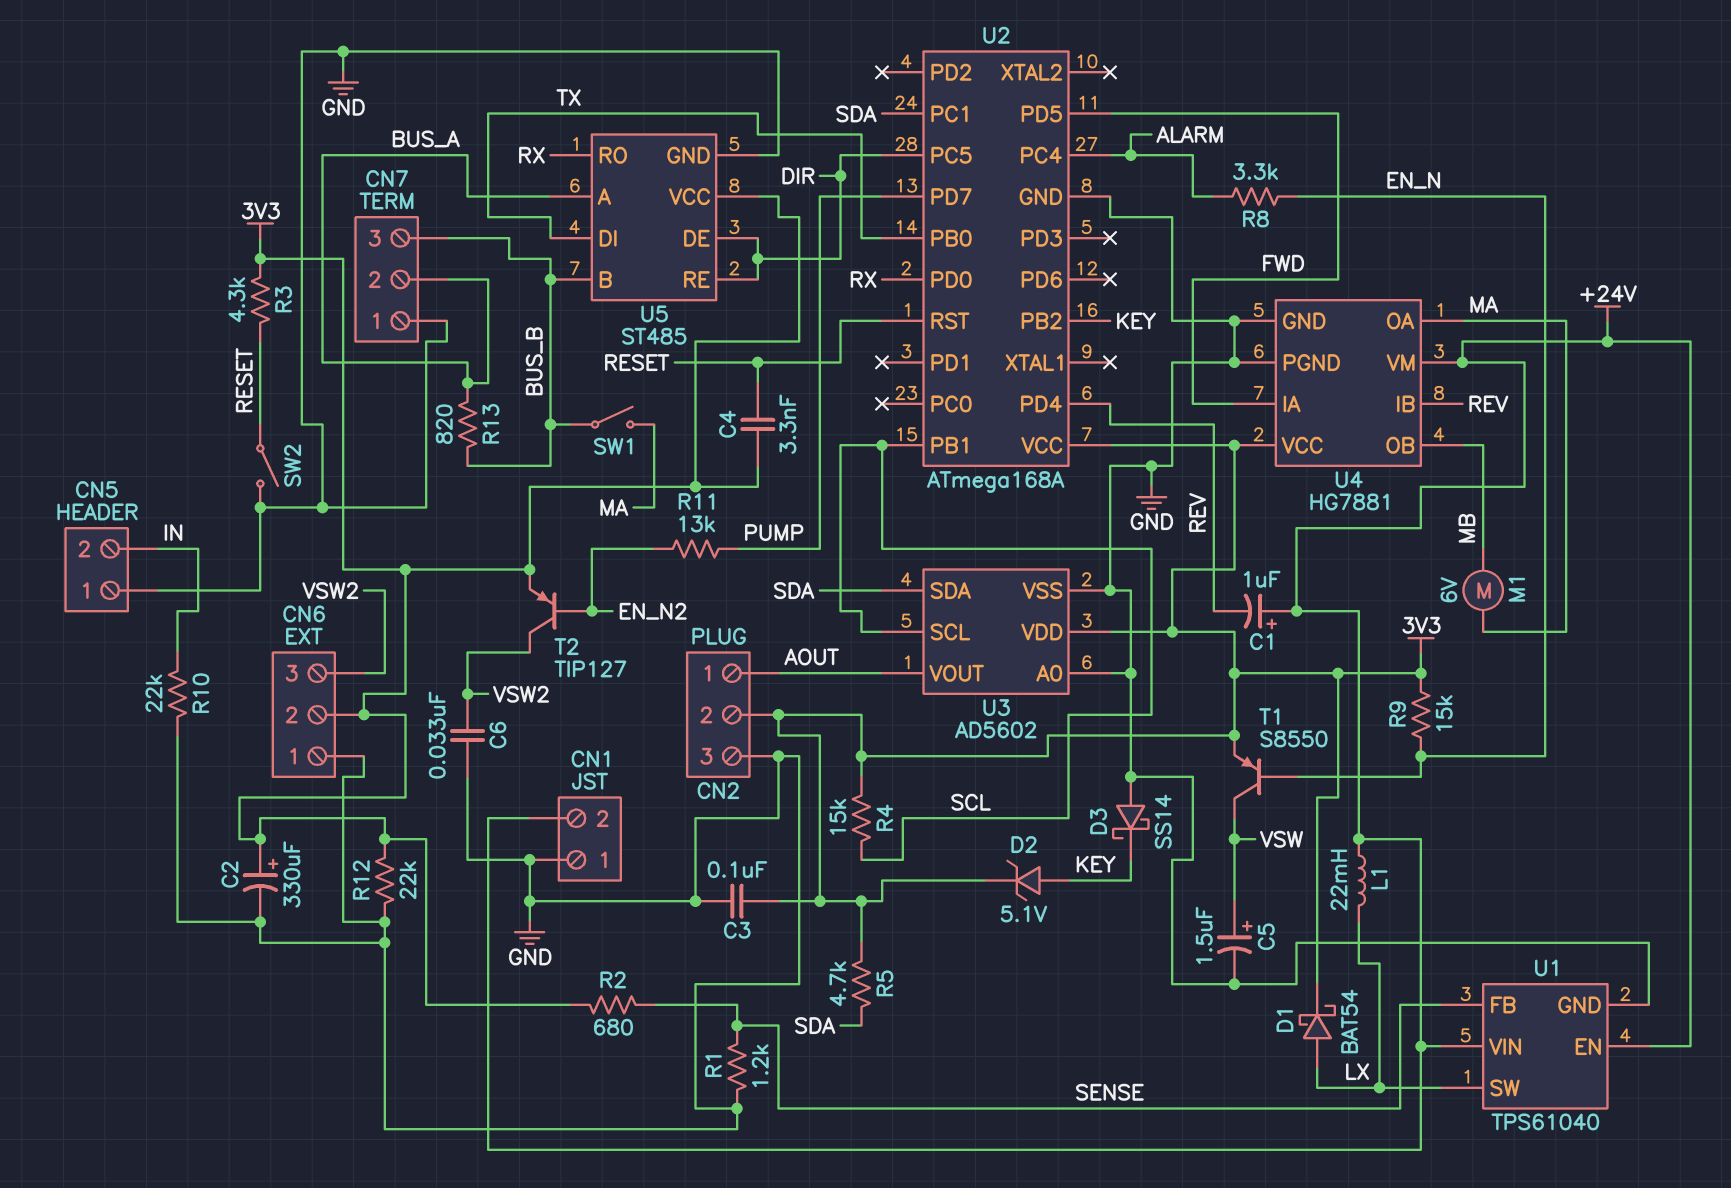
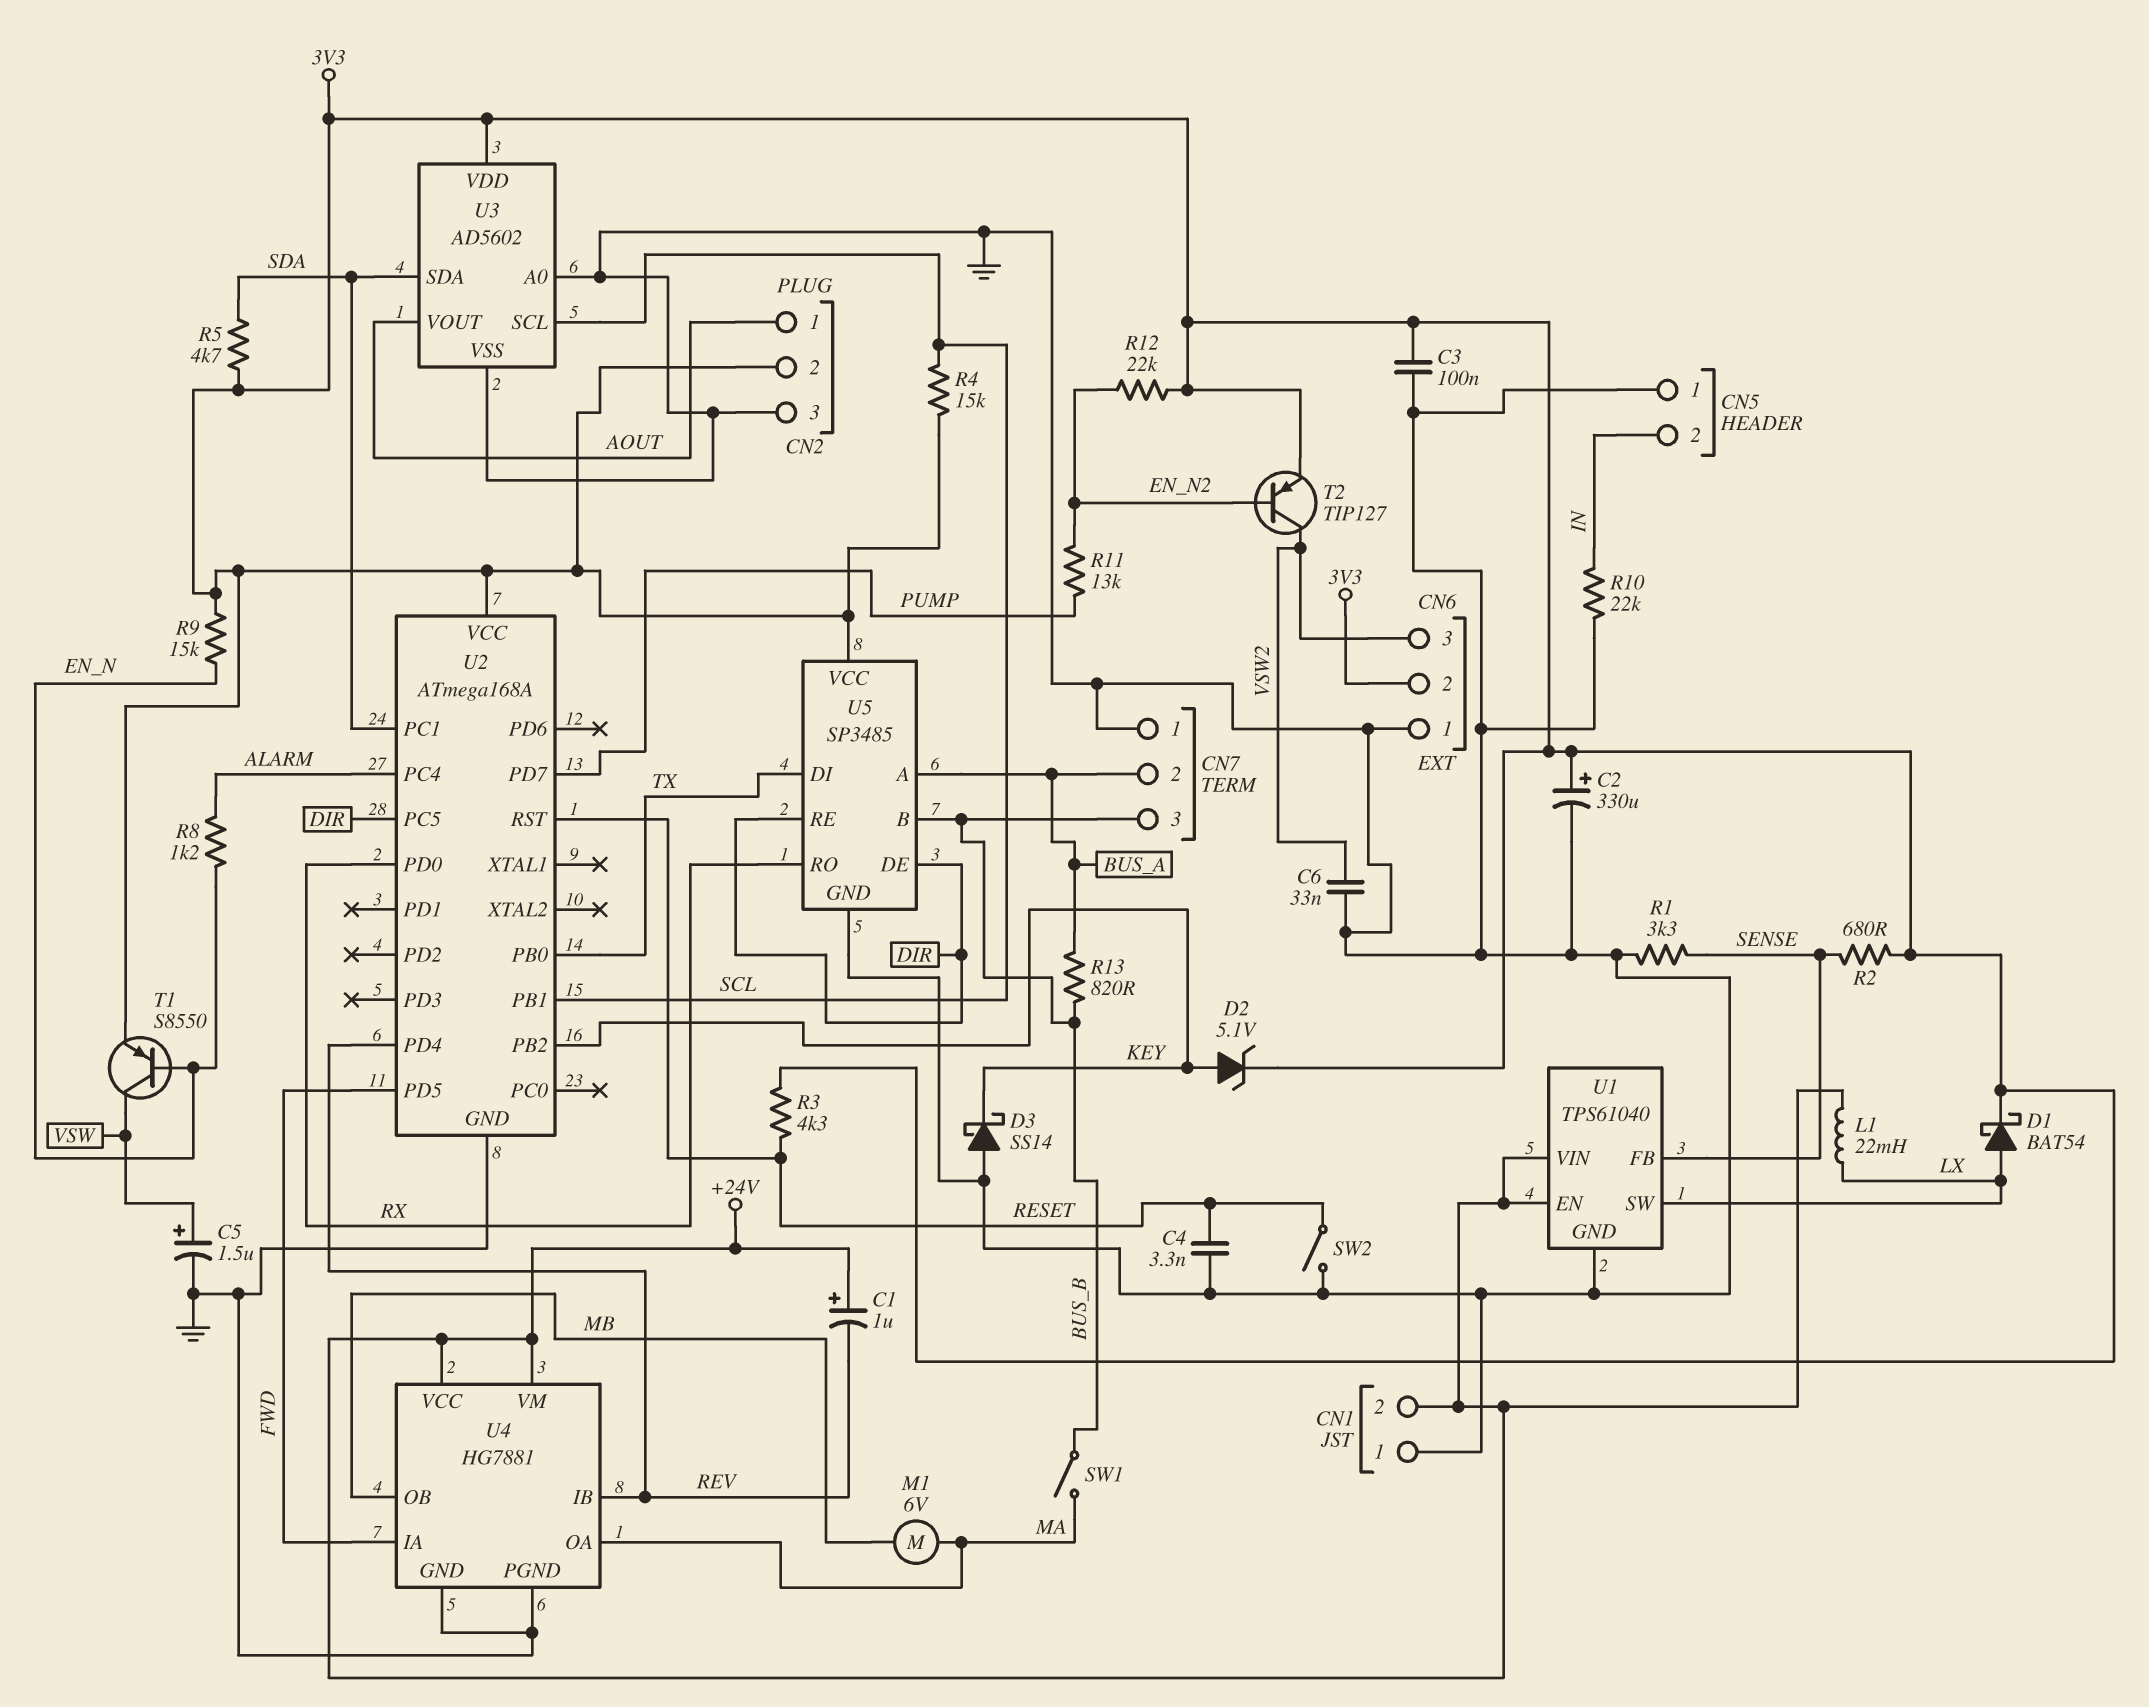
C4: 3.3nF (3V3, RESET) -> 3.3nF (GND, RESET)
R1: 1.2k (GND, SENSE) -> 3.3k (GND, SENSE)
R8: 3.3k (ALARM, EN_N) -> 1.2k (ALARM, EN_N)
R12: 22k (3V3, GND) -> 22k (3V3, EN_N2)
U4 pin VCC: 3V3 -> +24V
U5: ST485 -> SP3485

